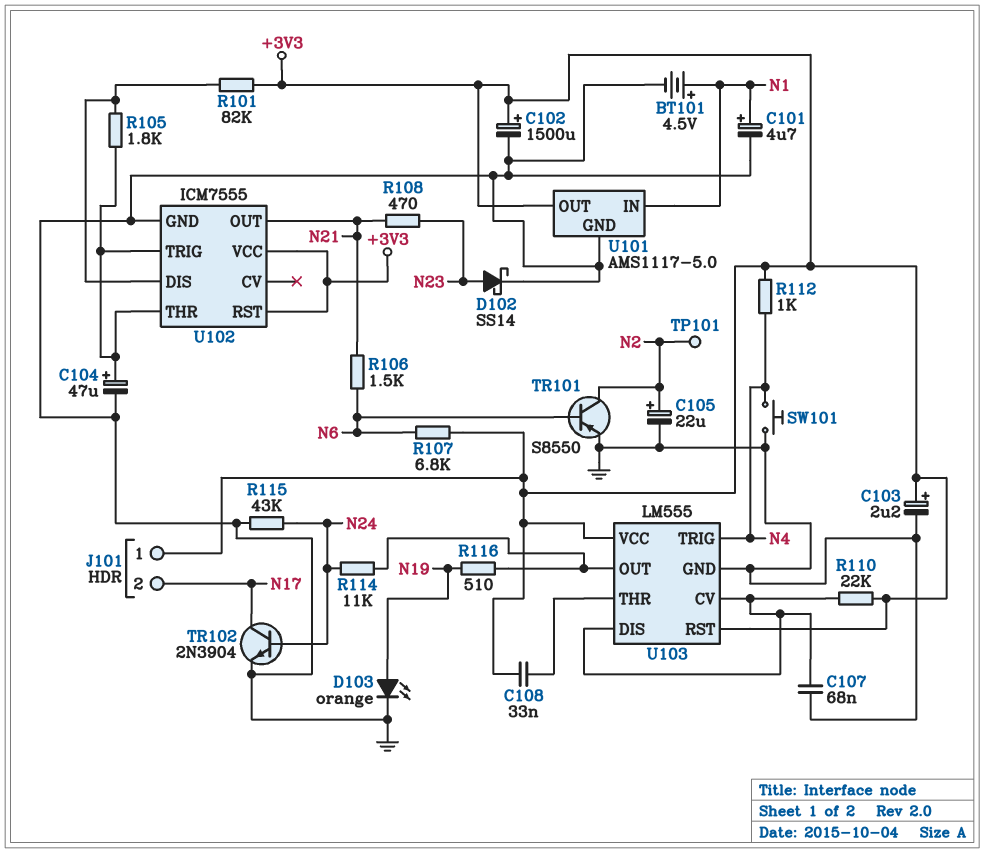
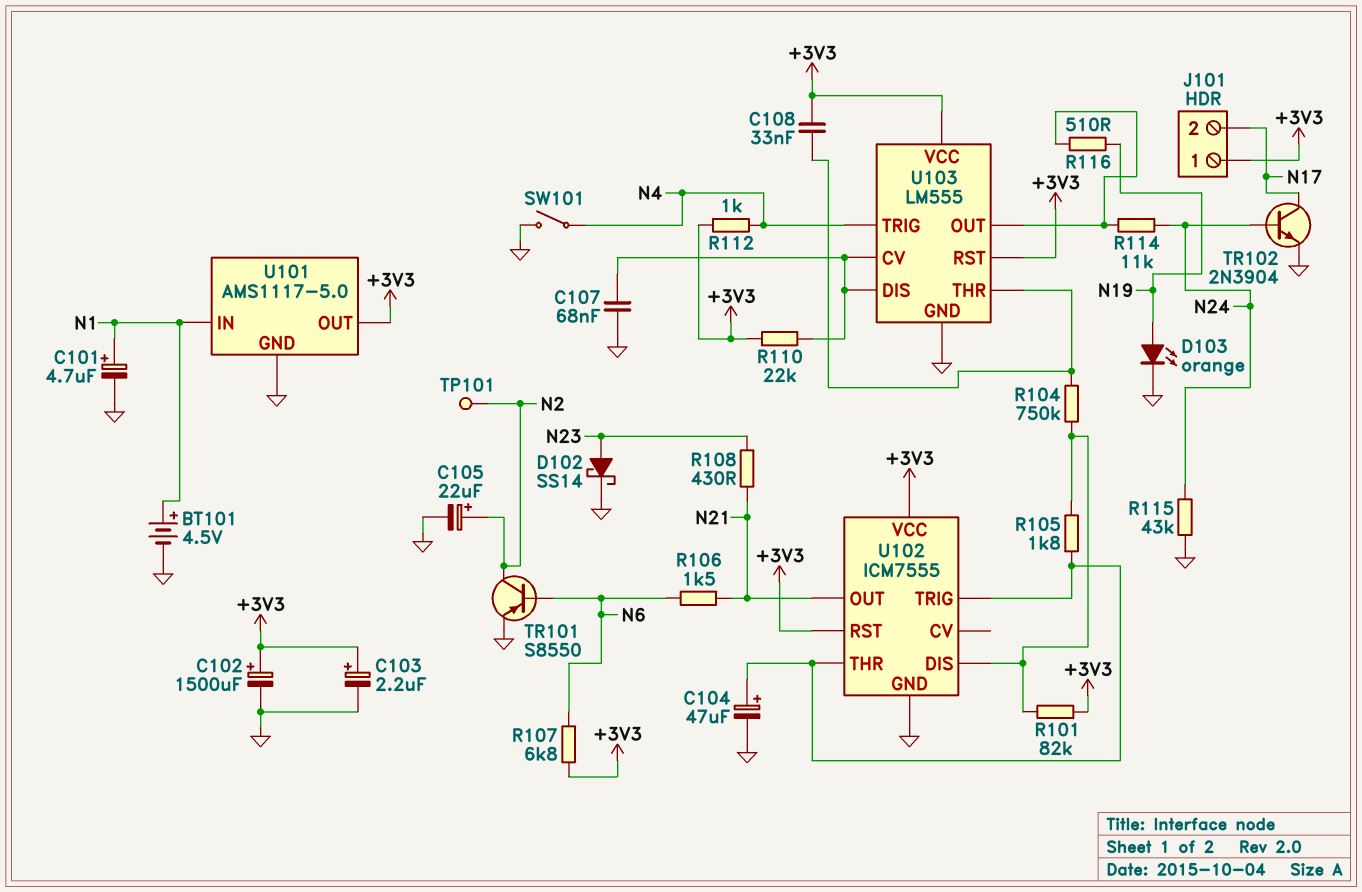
R104: none -> 750k (U102/DIS, U103/THR)
R108: 470 (N21, N23) -> 430 (N21, N23)
SW101: button (GND, N4) -> switch (GND, N4)

